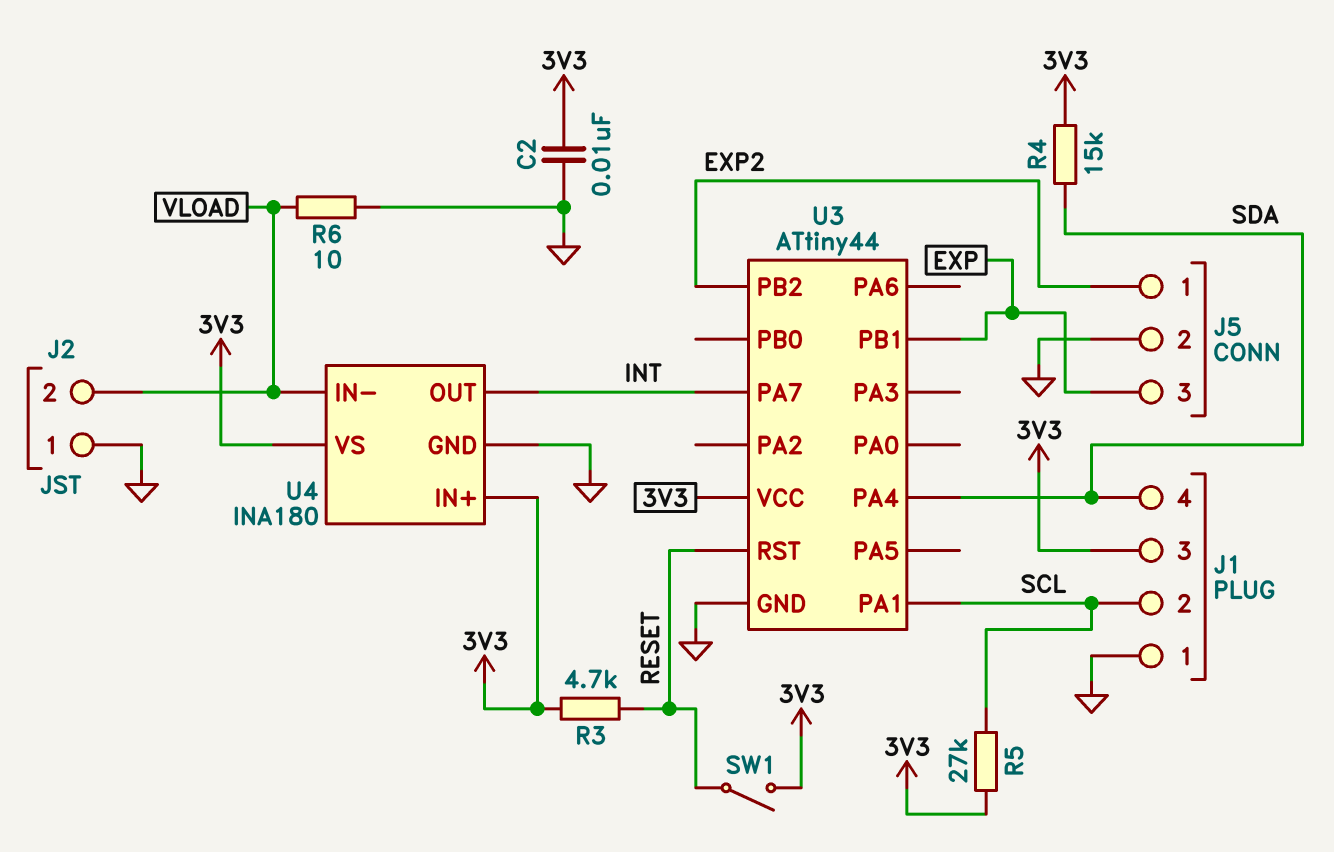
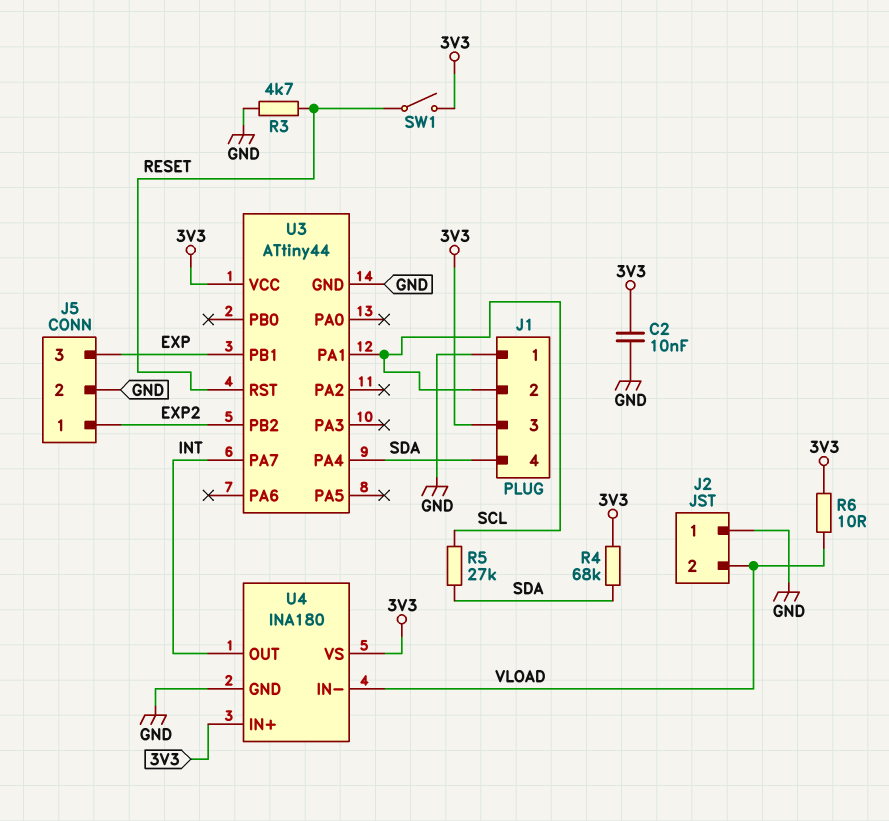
R3: 4.7k (3V3, RESET) -> 4.7k (GND, RESET)
R4: 15k (3V3, SDA) -> 68k (3V3, SDA)
R5: 27k (3V3, SCL) -> 27k (SCL, SDA)
R6: 10 (GND, VLOAD) -> 10 (3V3, VLOAD)

